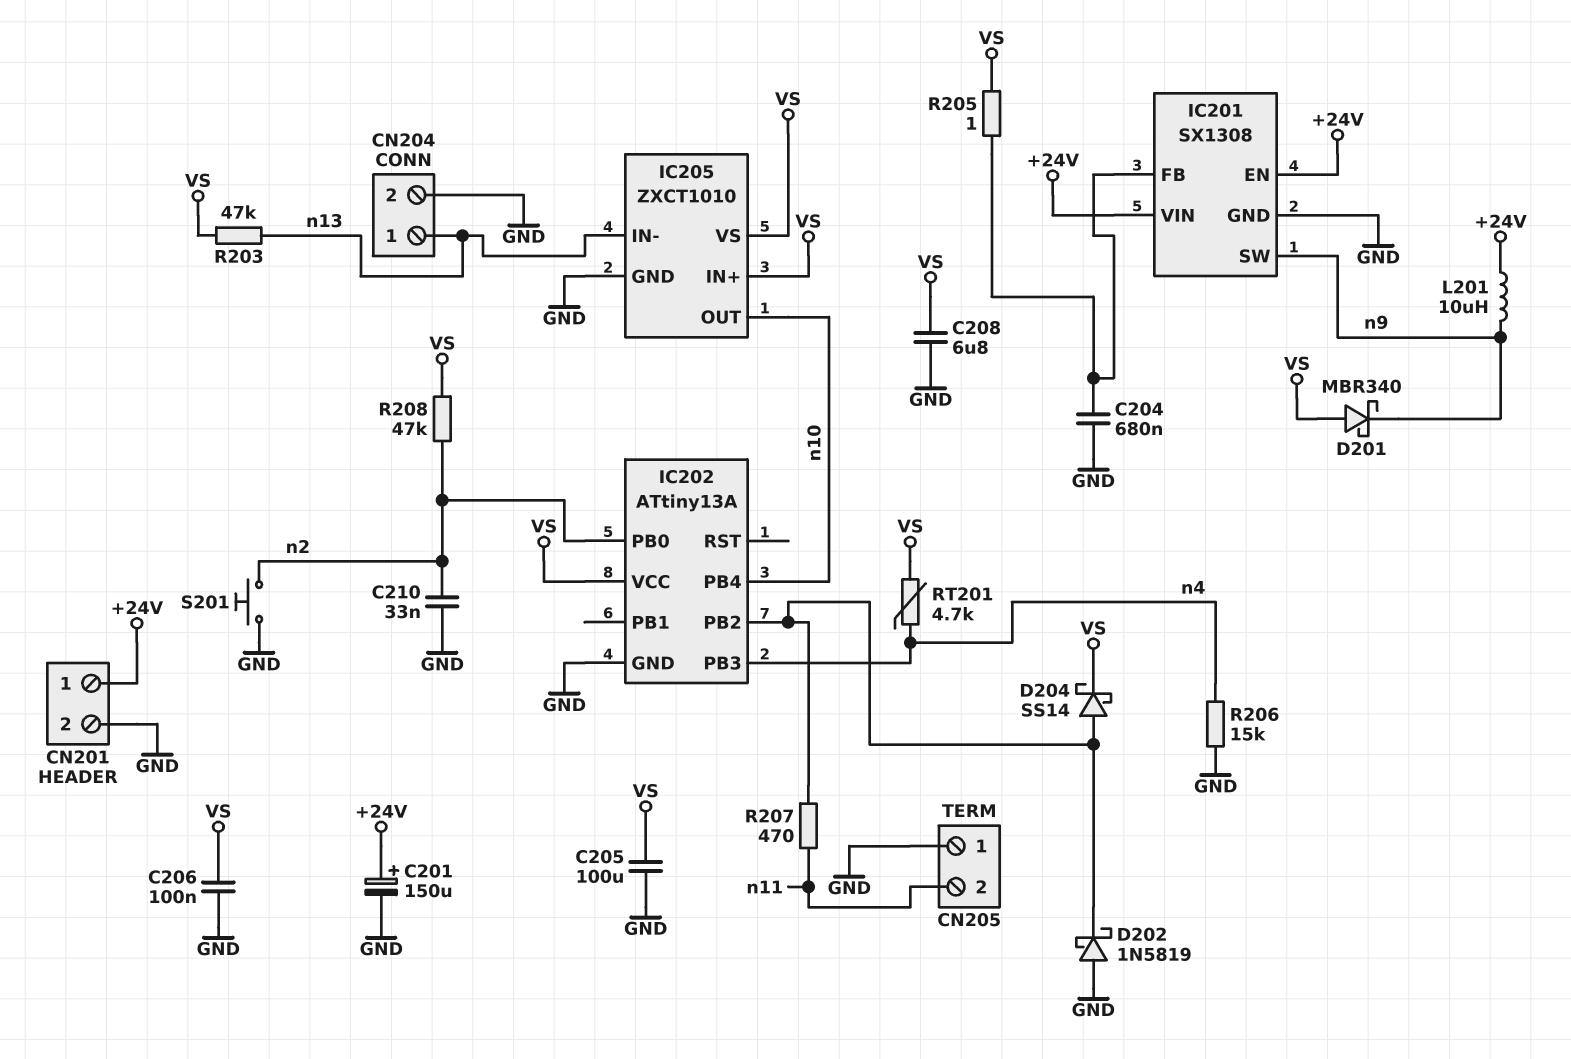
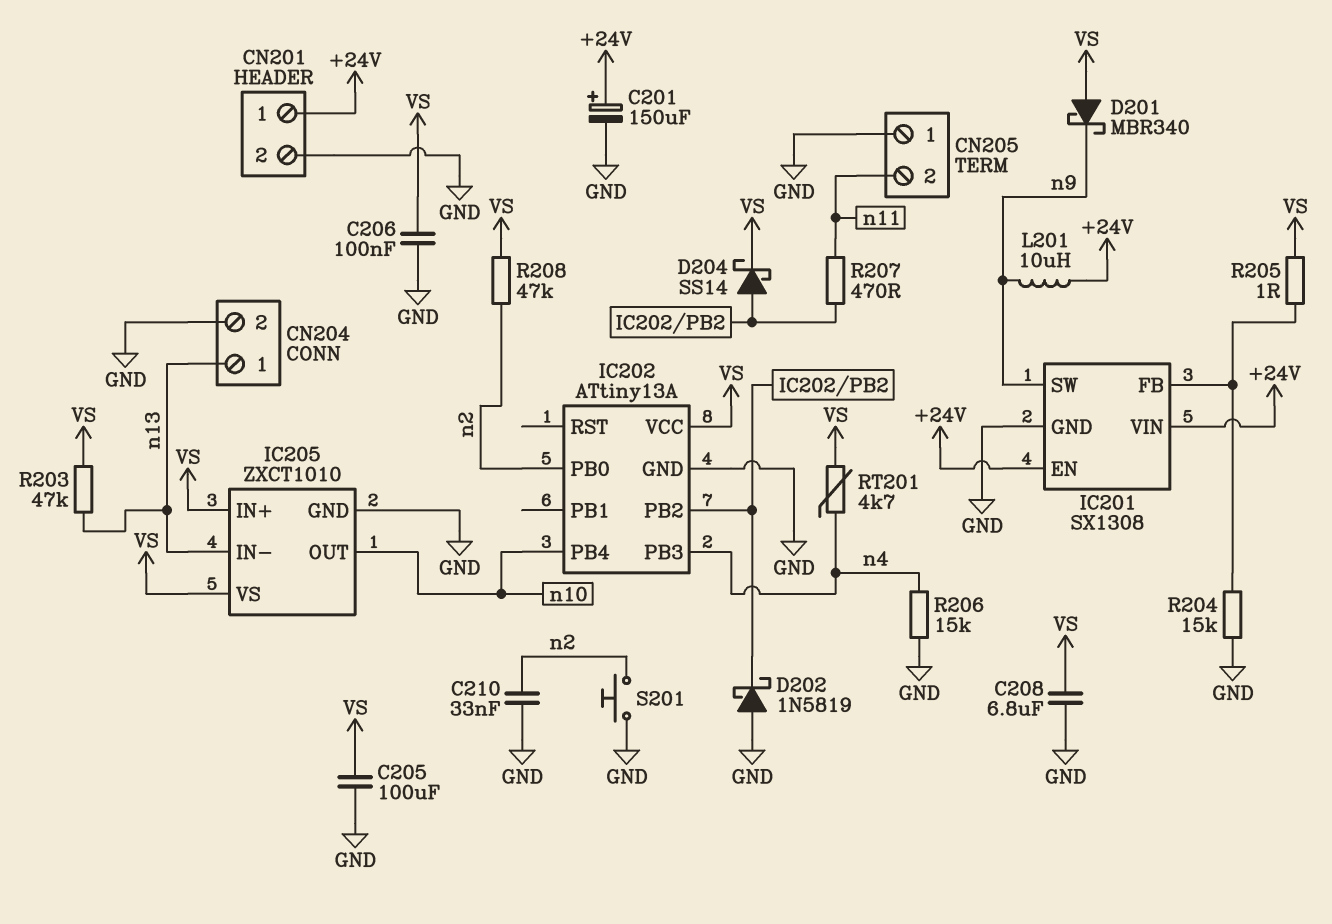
C204: 680nF (GND, IC201/FB) -> none
R204: none -> 15k (GND, IC201/FB)

